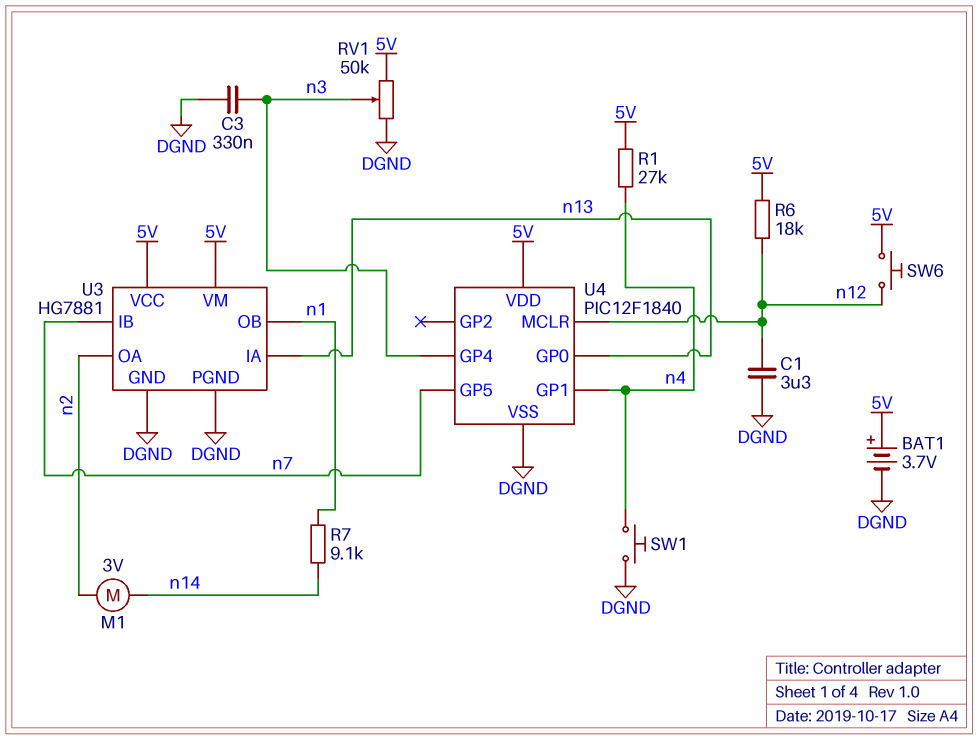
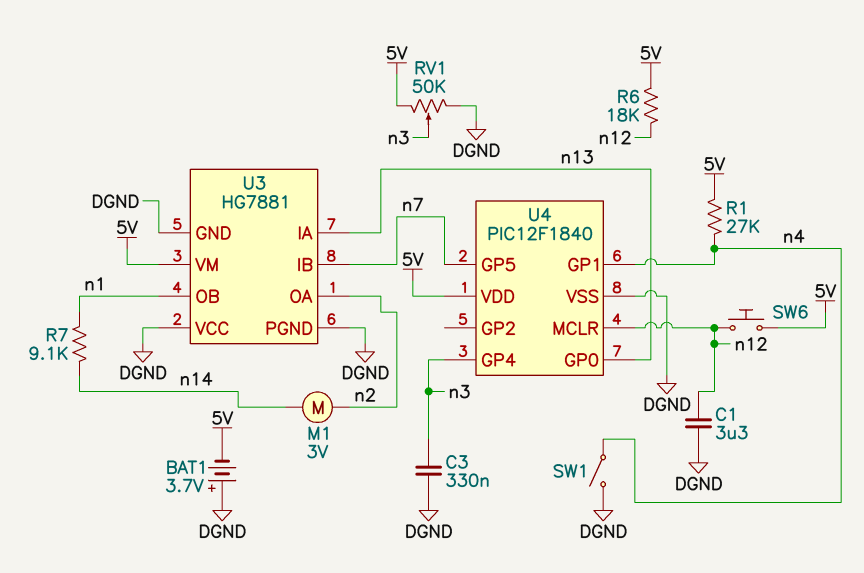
BAT1: 3.7V (plus 5V, minus DGND) -> 3.7V (plus DGND, minus 5V)
SW1: button (DGND, n4) -> switch (DGND, n4)
U3 pin VCC: 5V -> DGND

